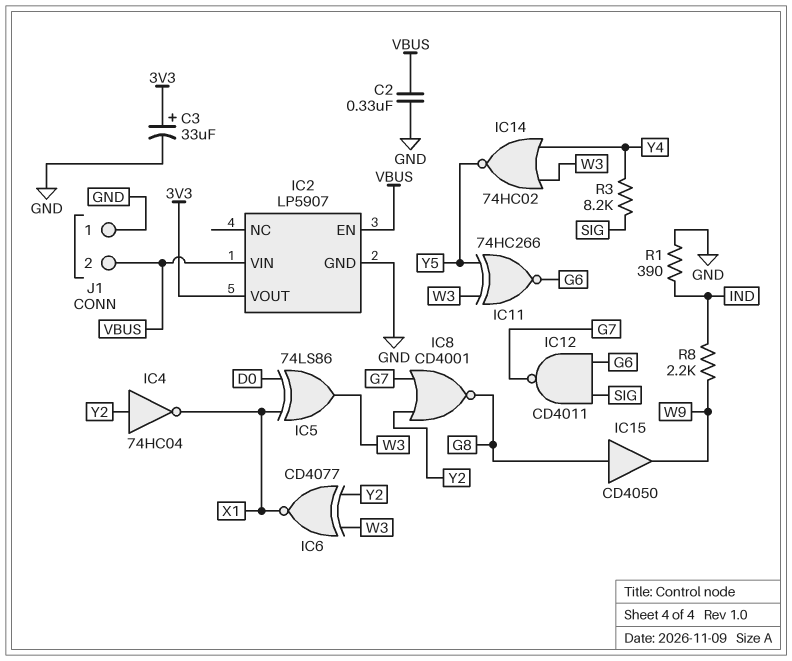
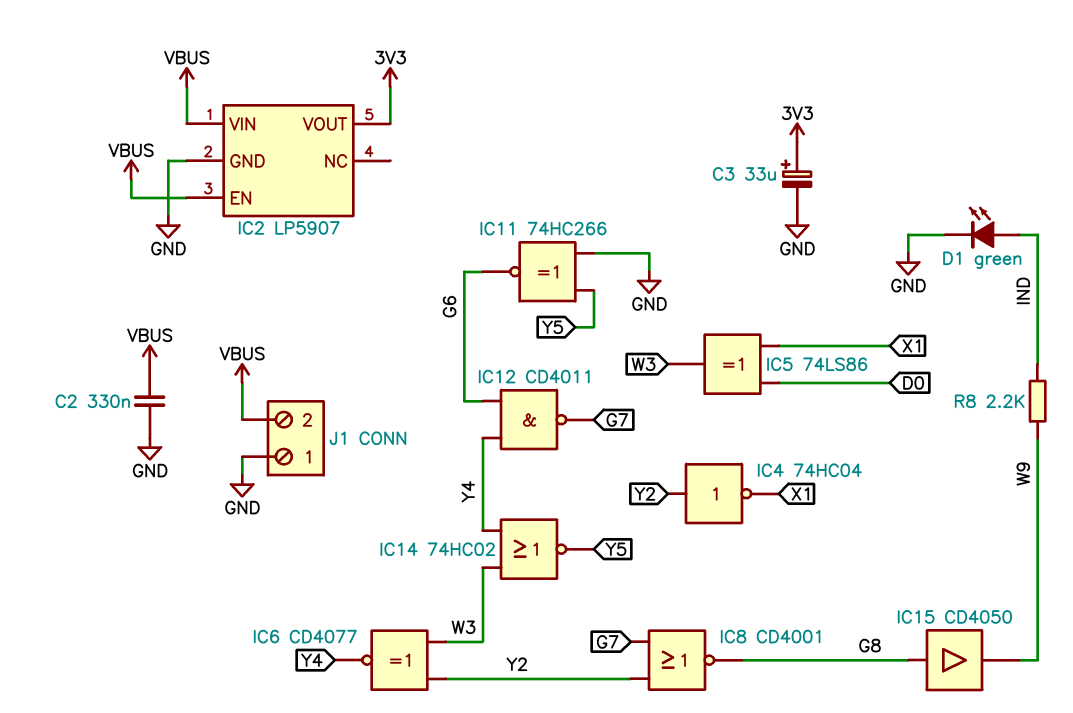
D1: none -> LED green (A IND, K GND)
IC6: XNOR CD4077 (in W3, in Y2, out X1) -> XNOR CD4077 (in W3, in Y2, out Y4)
IC11: XNOR 74HC266 (in W3, in Y5, out G6) -> XNOR 74HC266 (in GND, in Y5, out G6)
IC12: NAND CD4011 (in G6, in SIG, out G7) -> NAND CD4011 (in G6, in Y4, out G7)
R1: 390 (GND, IND) -> none
R3: 8.2k (SIG, Y4) -> none

